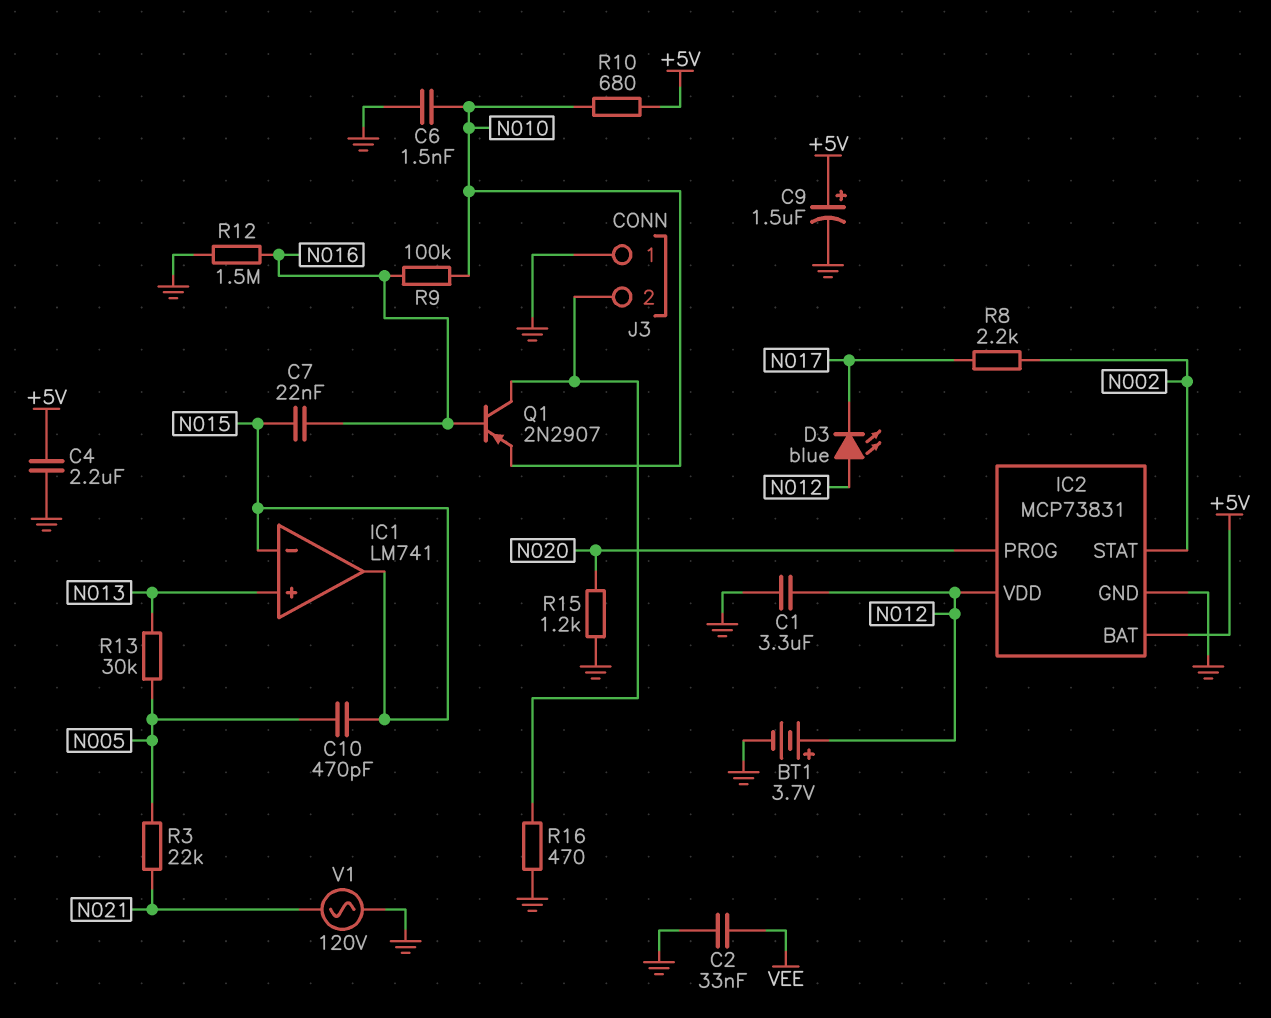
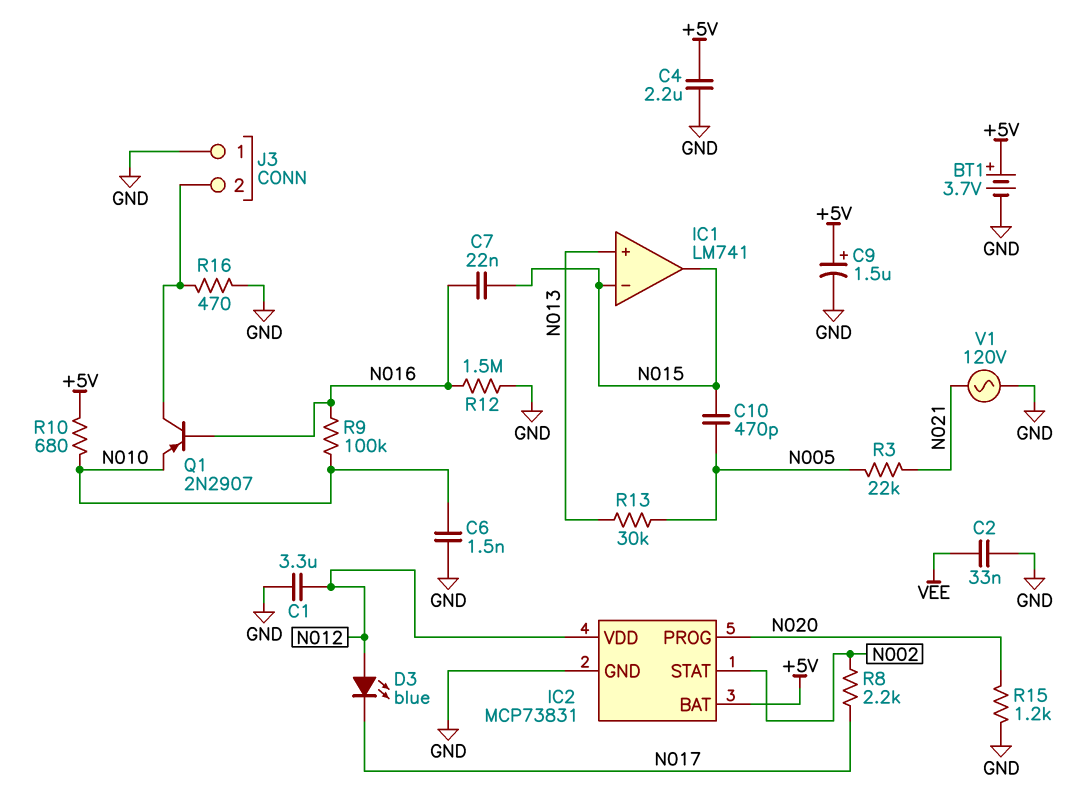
BT1: 3.7V (plus N012, minus GND) -> 3.7V (plus +5V, minus GND)

